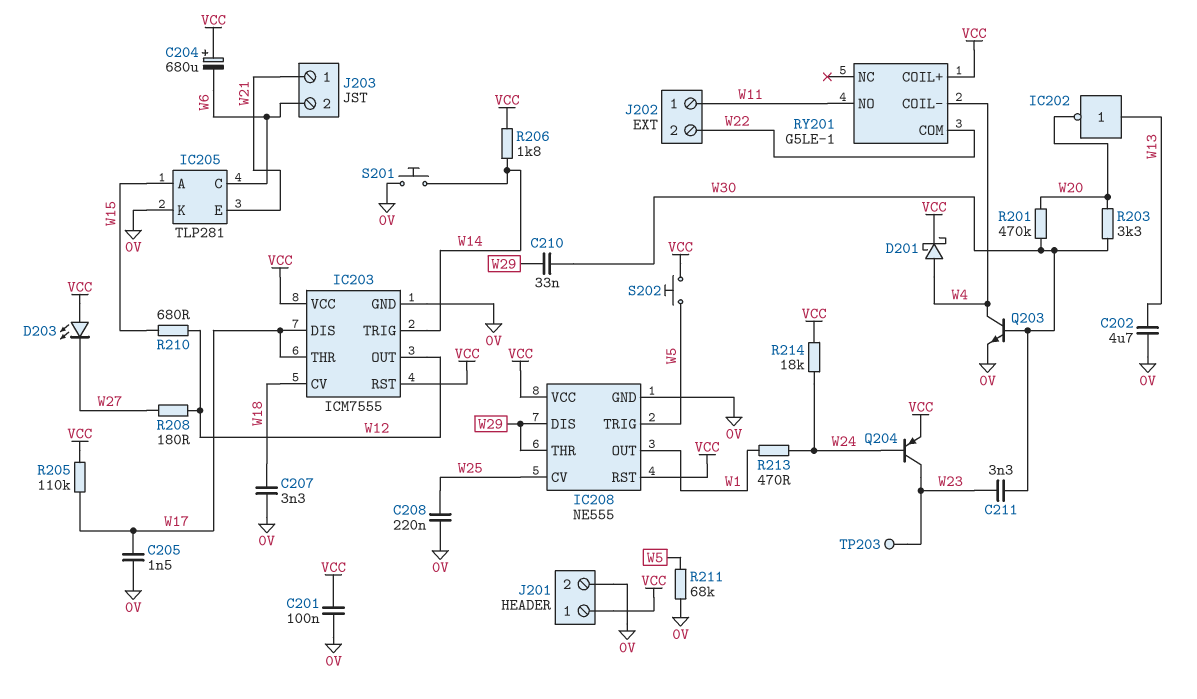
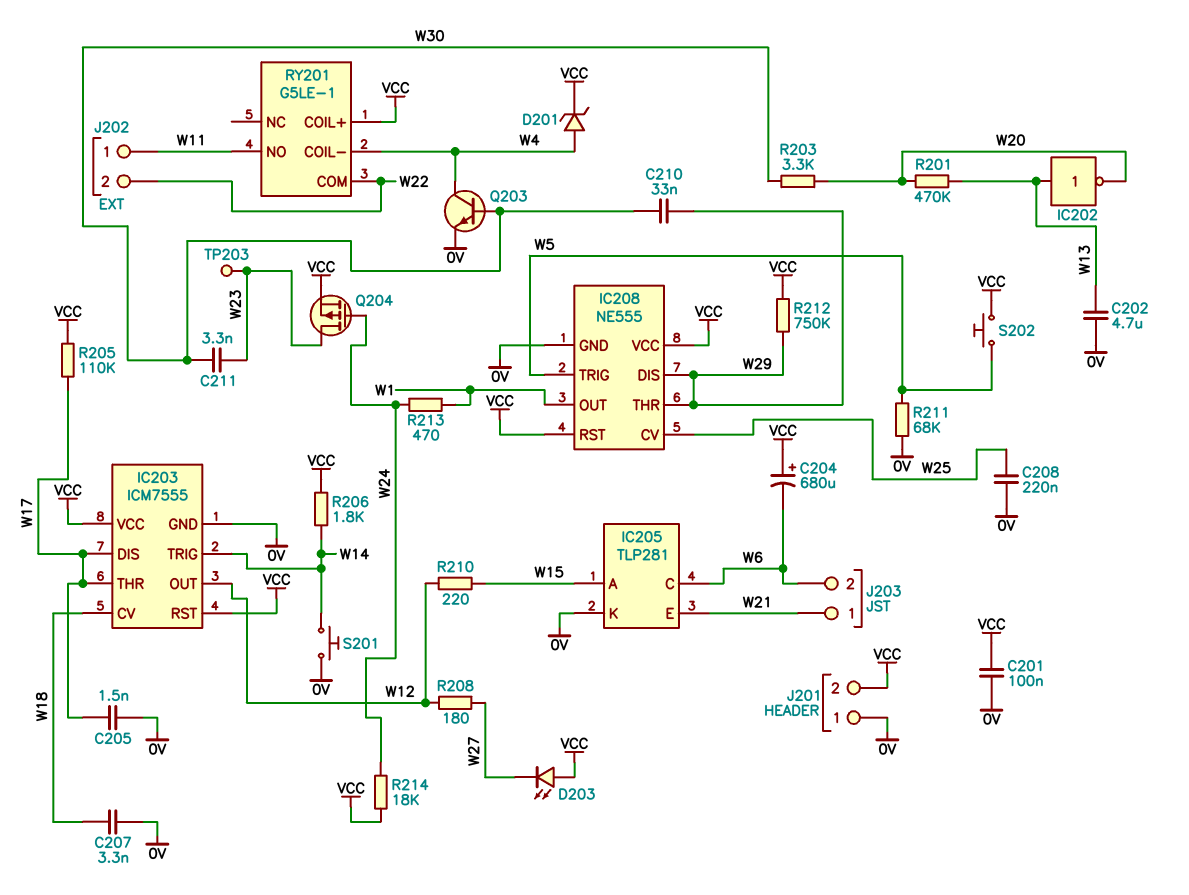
D201: schottky (A W4, K VCC) -> zener (A W4, K VCC)
J201 pin 1: VCC -> 0V
J201 pin 2: 0V -> VCC
Q204: PNP (B W24, C W23, E VCC) -> PMOS (G W24, D W23, S VCC)
R201: 470k (W20, W30) -> 470k (W13, W20)
R210: 680 (W12, W15) -> 220 (W12, W15)
R212: none -> 750k (VCC, W29)

